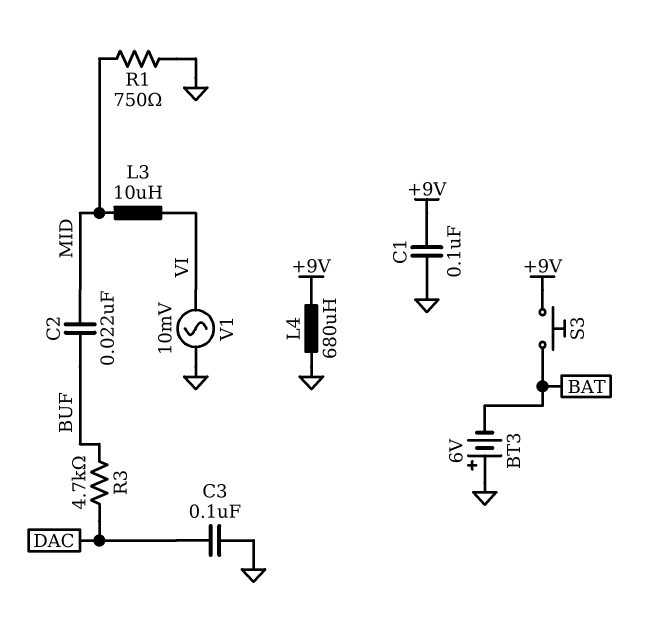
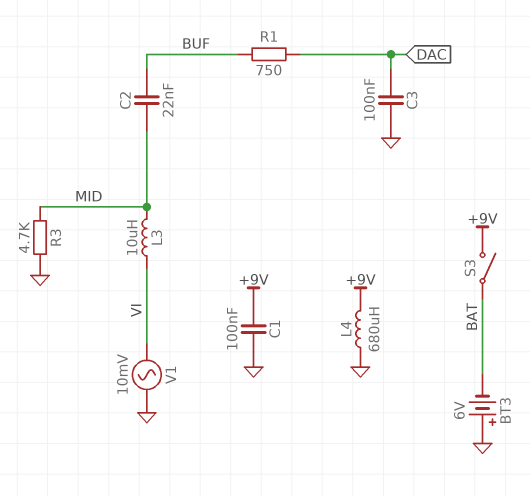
R1: 750 (GND, MID) -> 750 (BUF, DAC)
R3: 4.7k (BUF, DAC) -> 4.7k (GND, MID)
S3: button (+9V, BAT) -> switch (+9V, BAT)

